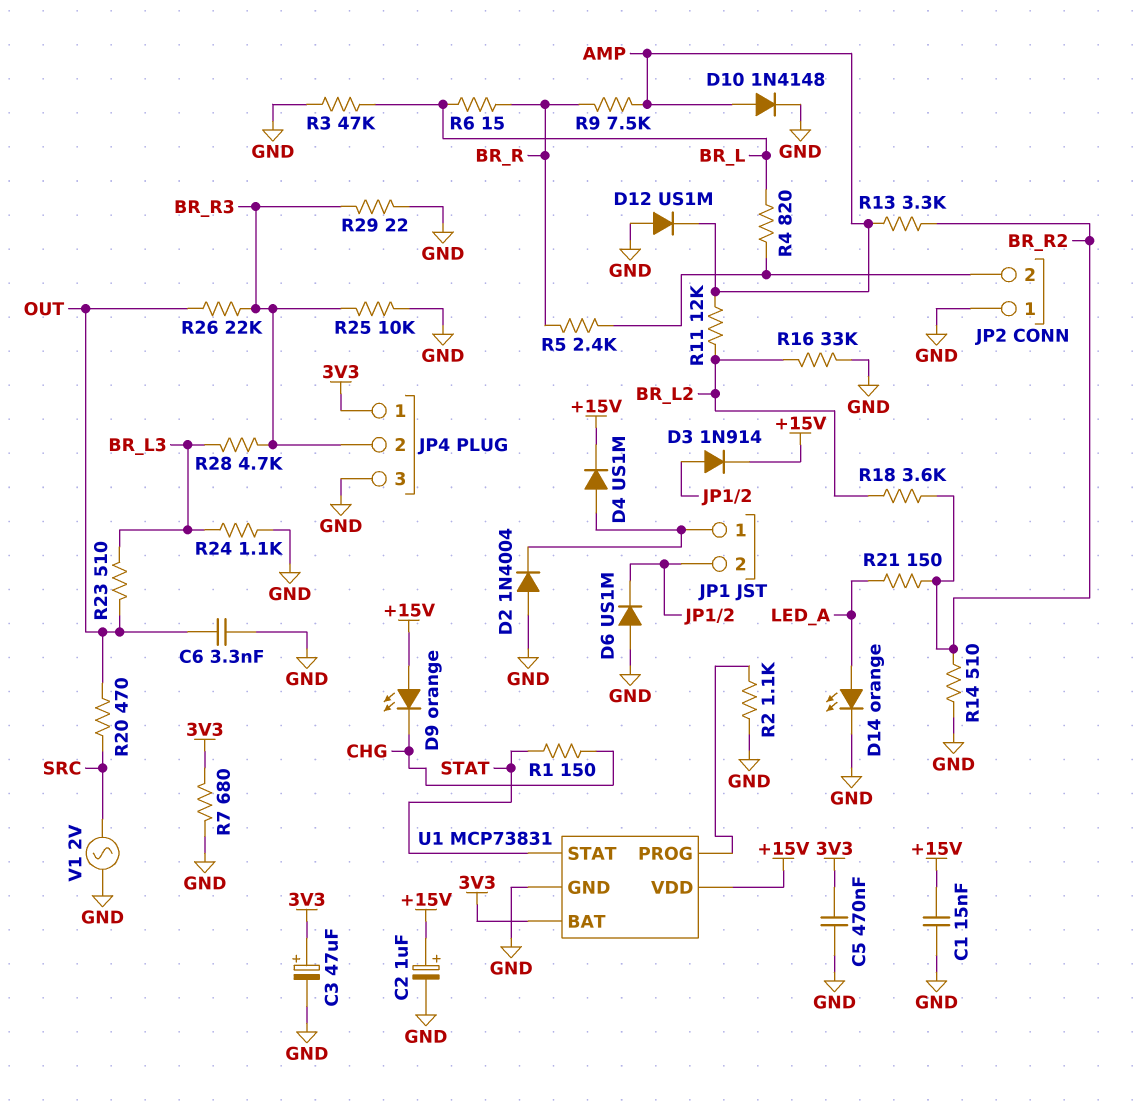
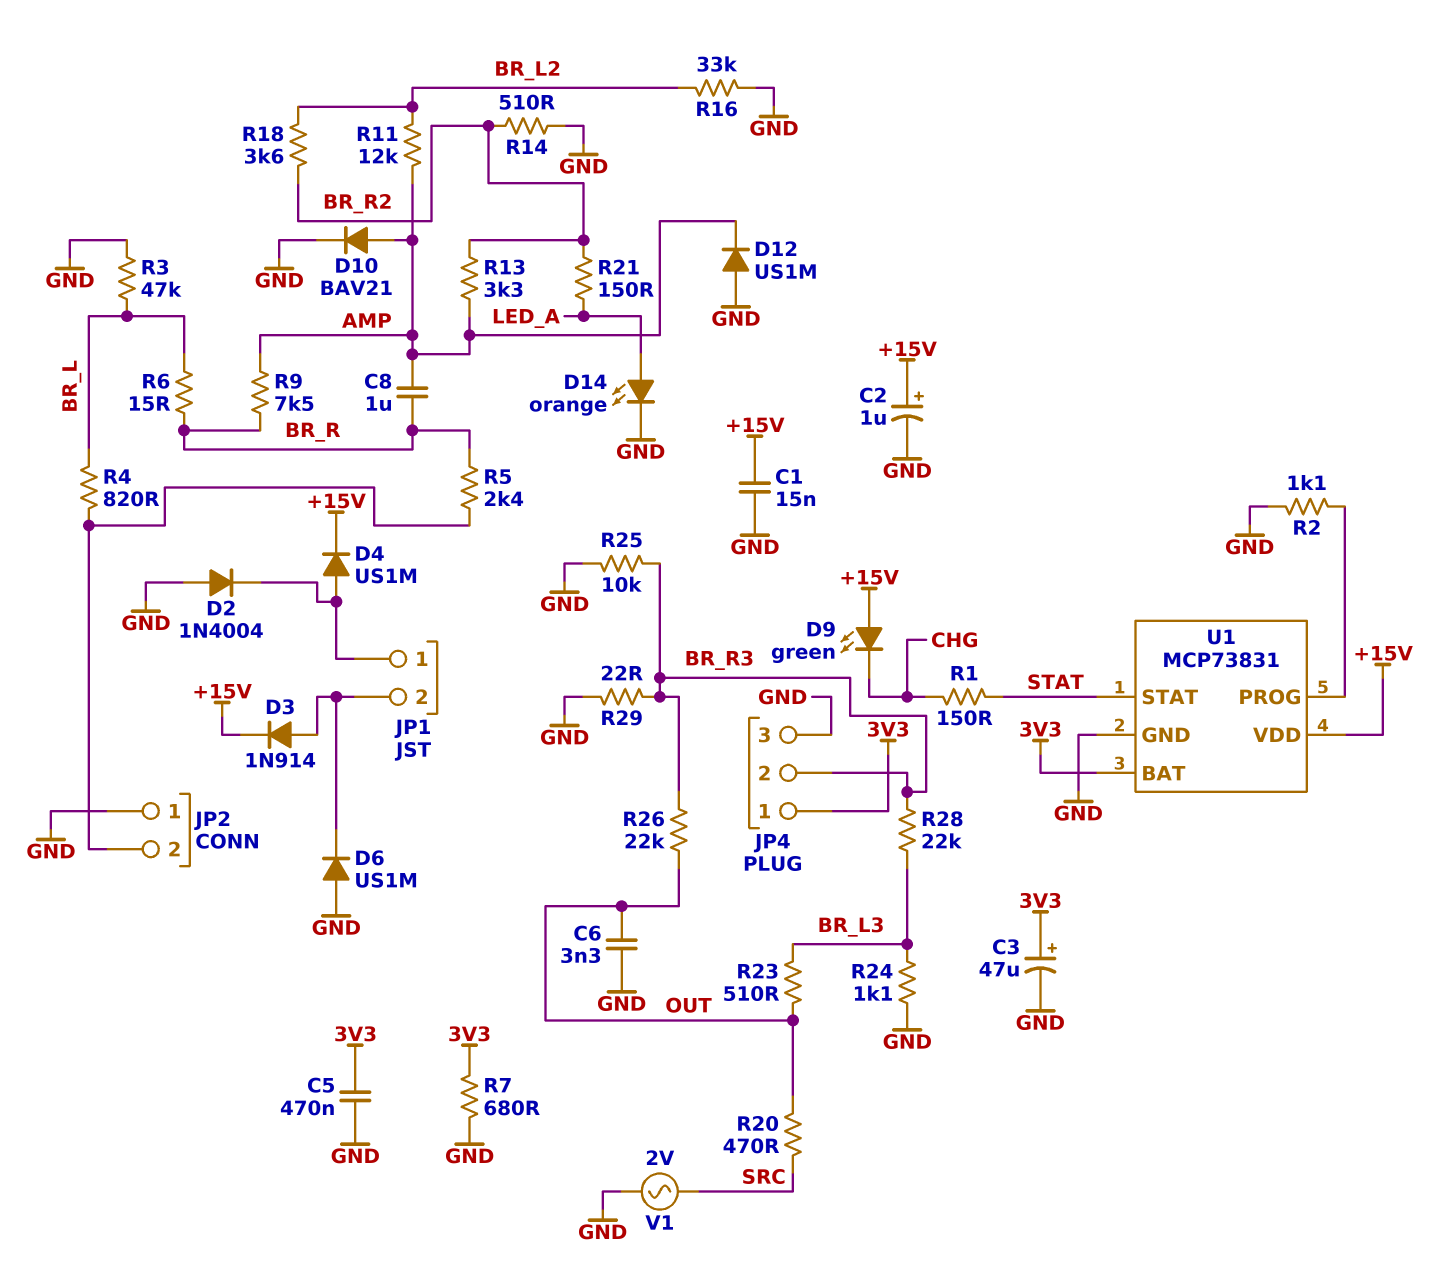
C8: none -> 1uF (AMP, BR_R)
D9: LED orange (A +15V, K CHG) -> LED green (A +15V, K CHG)
D10: diode 1N4148 (A AMP, K GND) -> diode BAV21 (A AMP, K GND)
R28: 4.7k (BR_L3, BR_R3) -> 22k (BR_L3, BR_R3)

